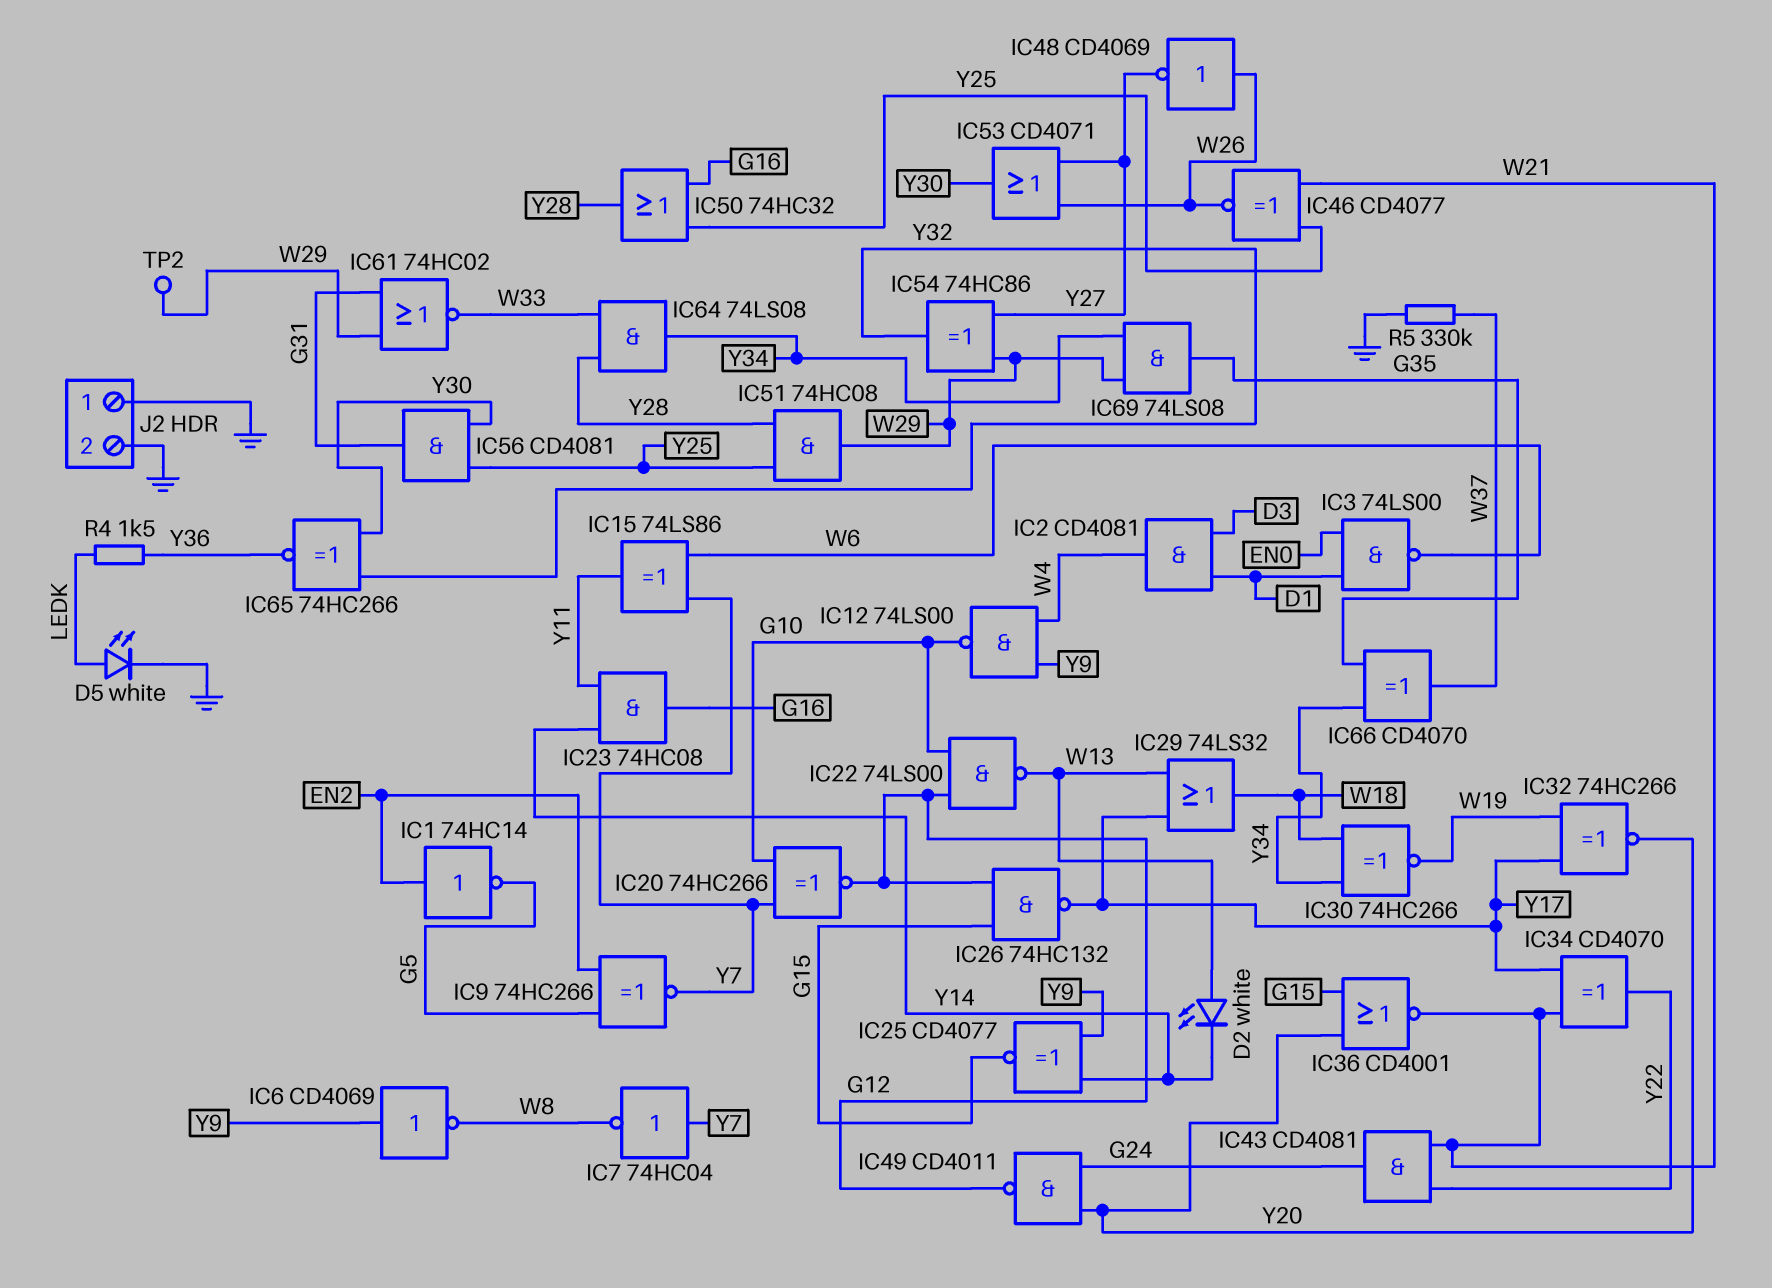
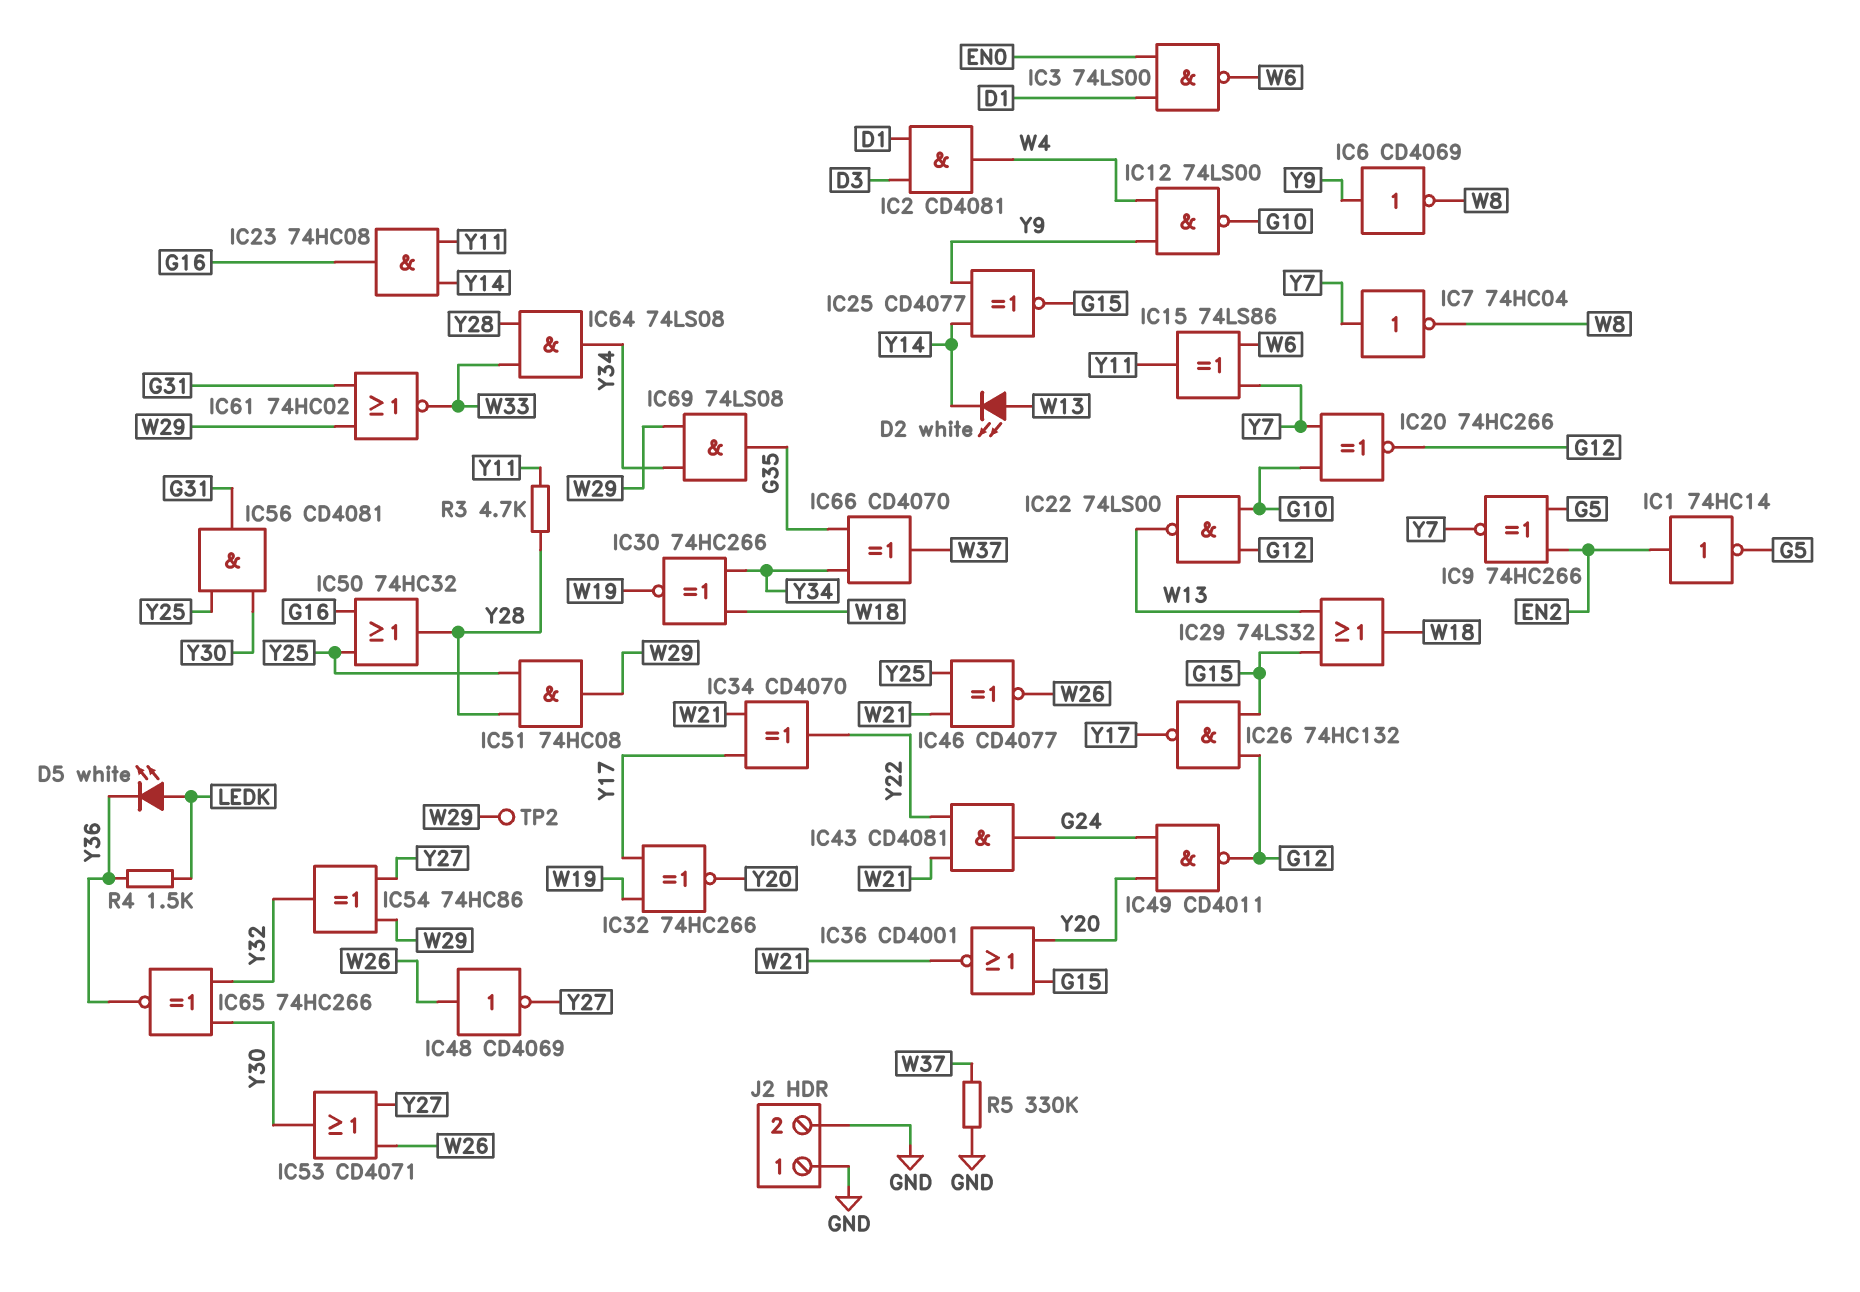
D5: LED white (A LEDK, K GND) -> LED white (A LEDK, K Y36)
IC29: OR 74LS32 (in W13, in Y17, out W18) -> OR 74LS32 (in G15, in W13, out W18)
R3: none -> 4.7k (Y11, Y28)

